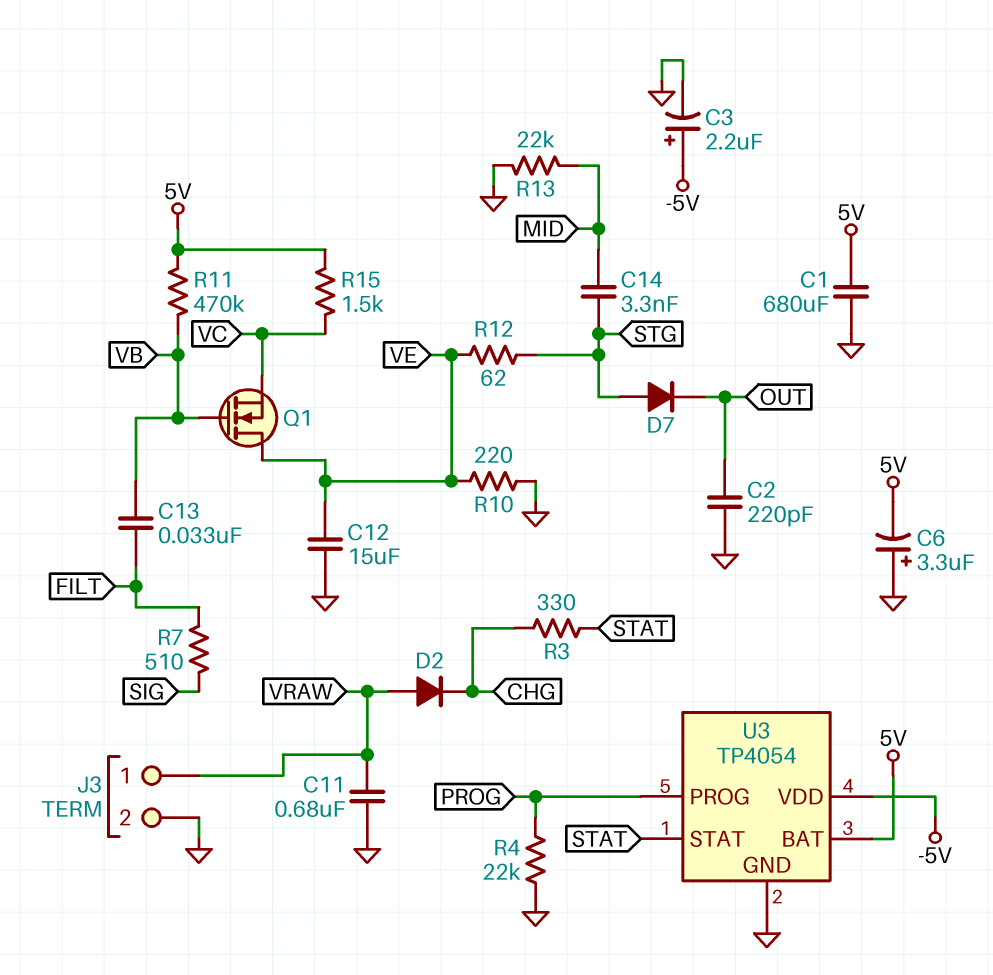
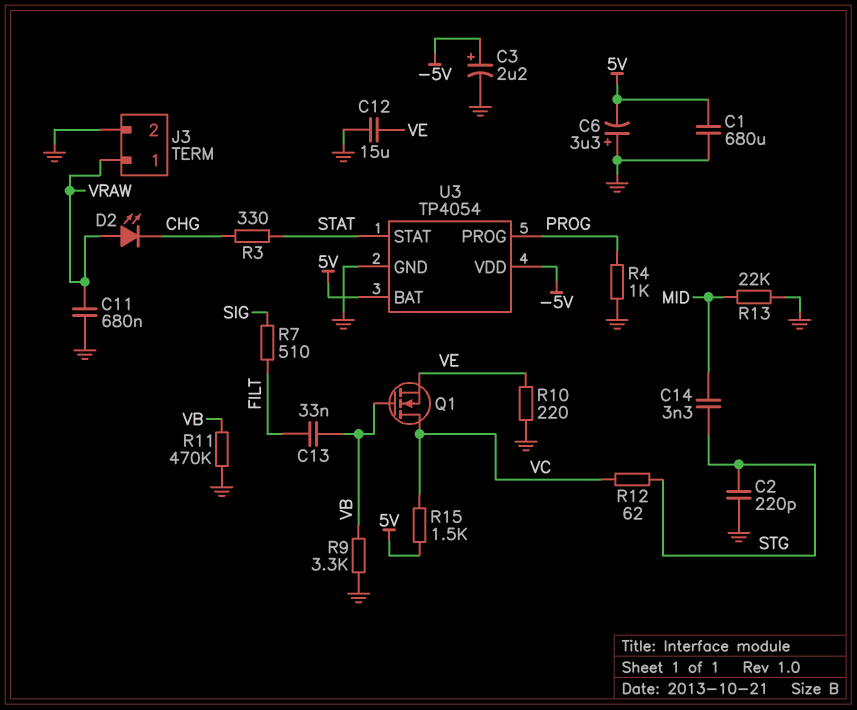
C2: 220pF (GND, OUT) -> 220pF (GND, STG)
D2: diode (A VRAW, K CHG) -> LED (A VRAW, K CHG)
D7: diode (A STG, K OUT) -> none
Q1: NMOS (G VB, D VE, S VC) -> NMOS (G VB, D VC, S VE)
R4: 22k (GND, PROG) -> 1k (GND, PROG)
R9: none -> 3.3k (GND, VB)
R11: 470k (5V, VB) -> 470k (GND, VB)
R12: 62 (STG, VE) -> 62 (STG, VC)

